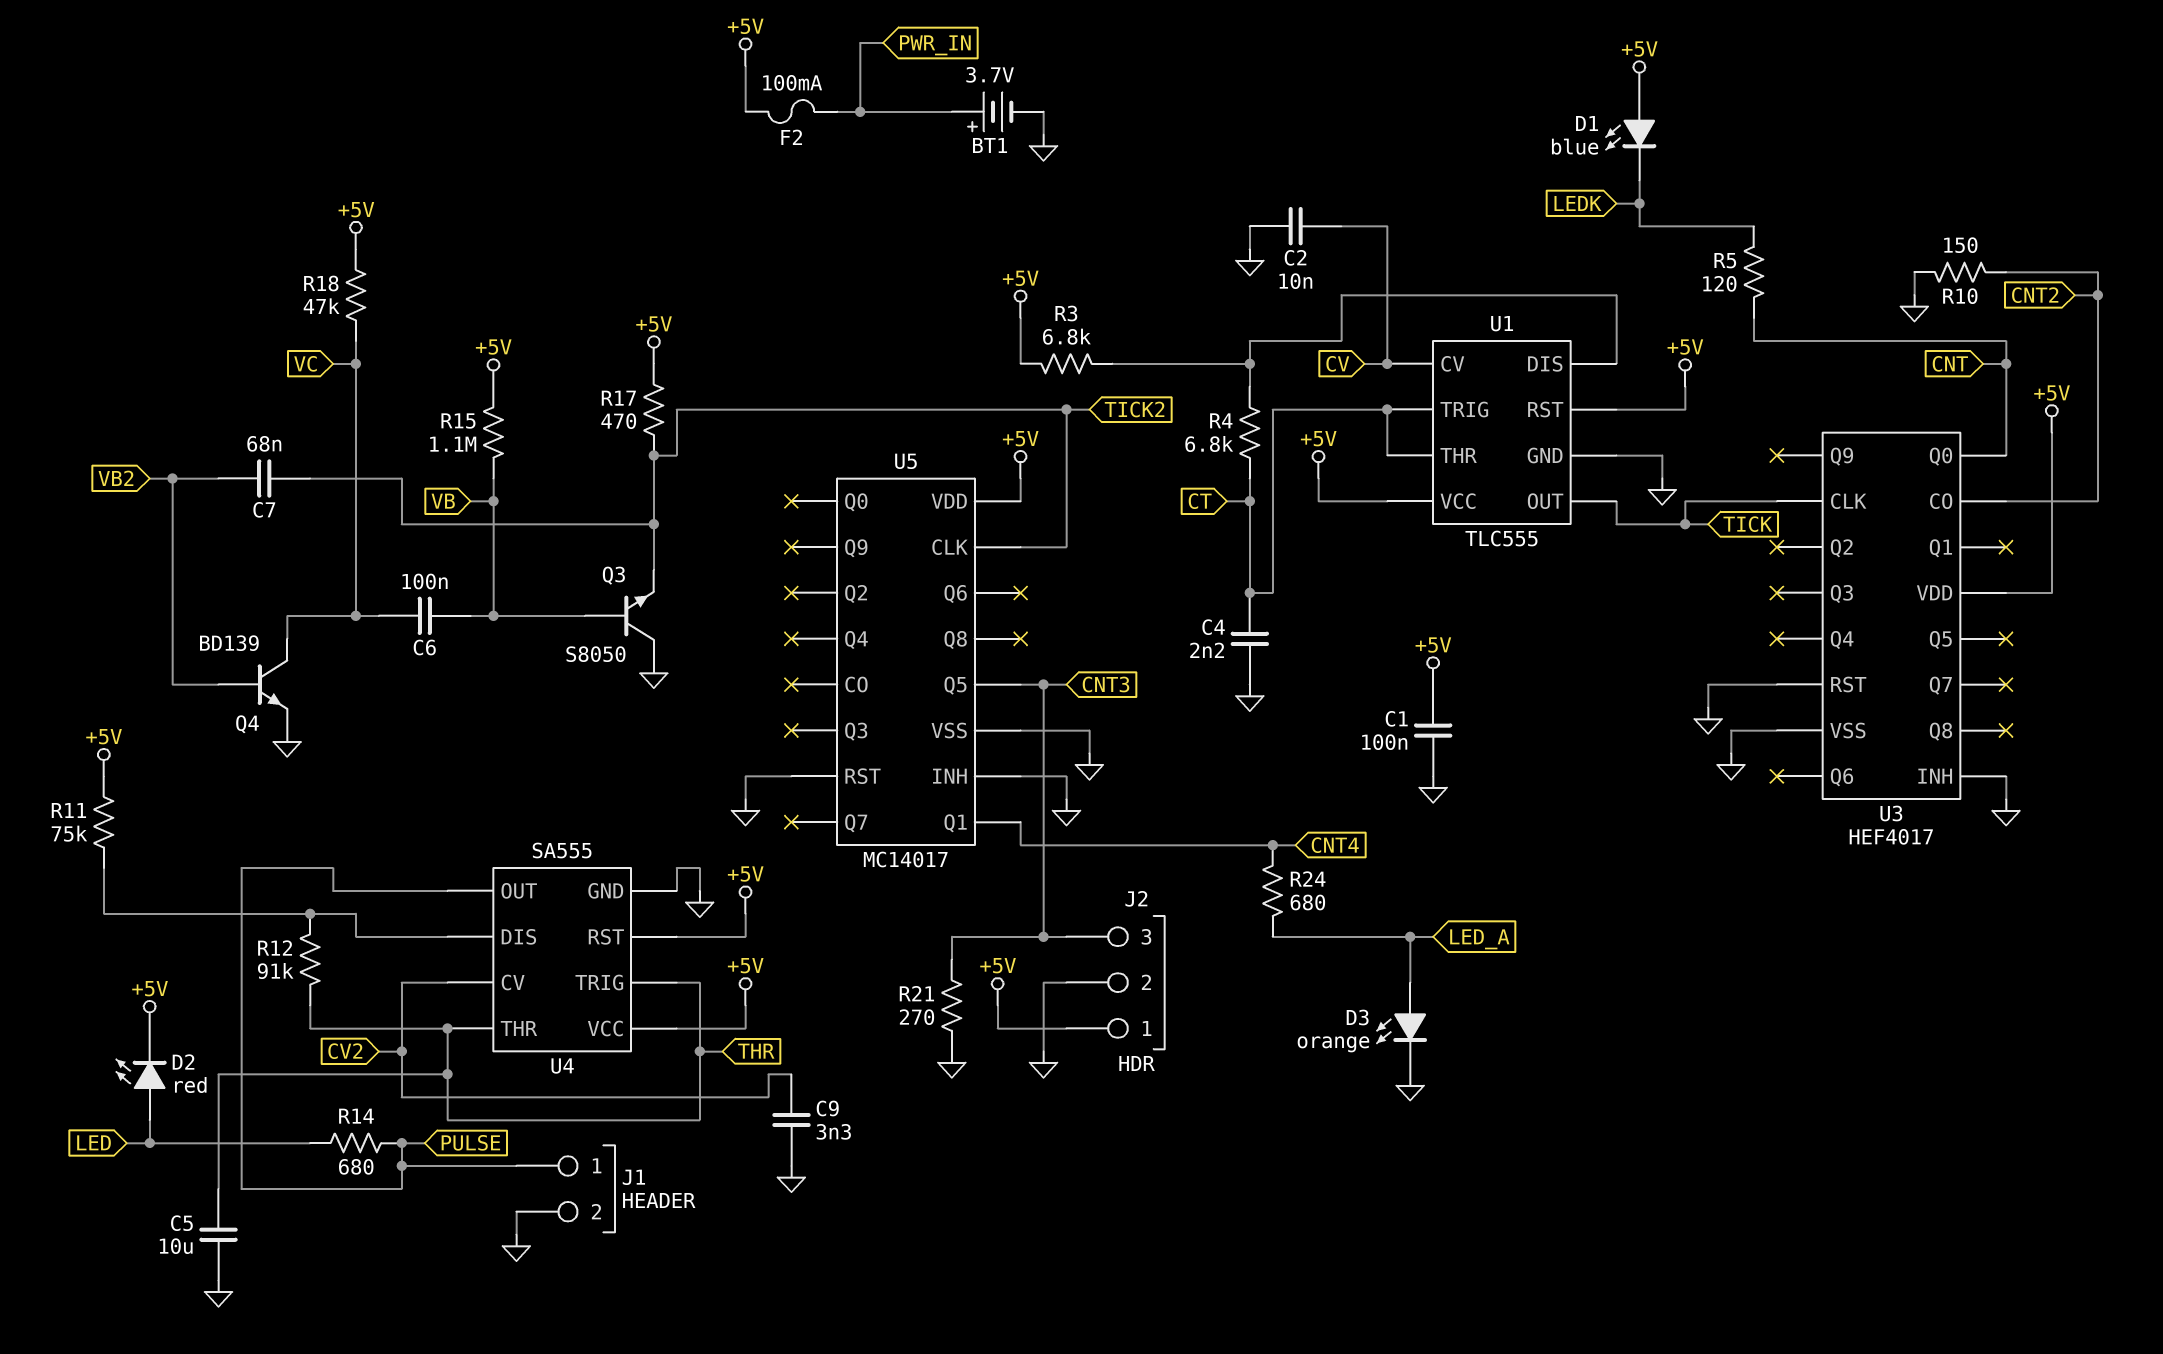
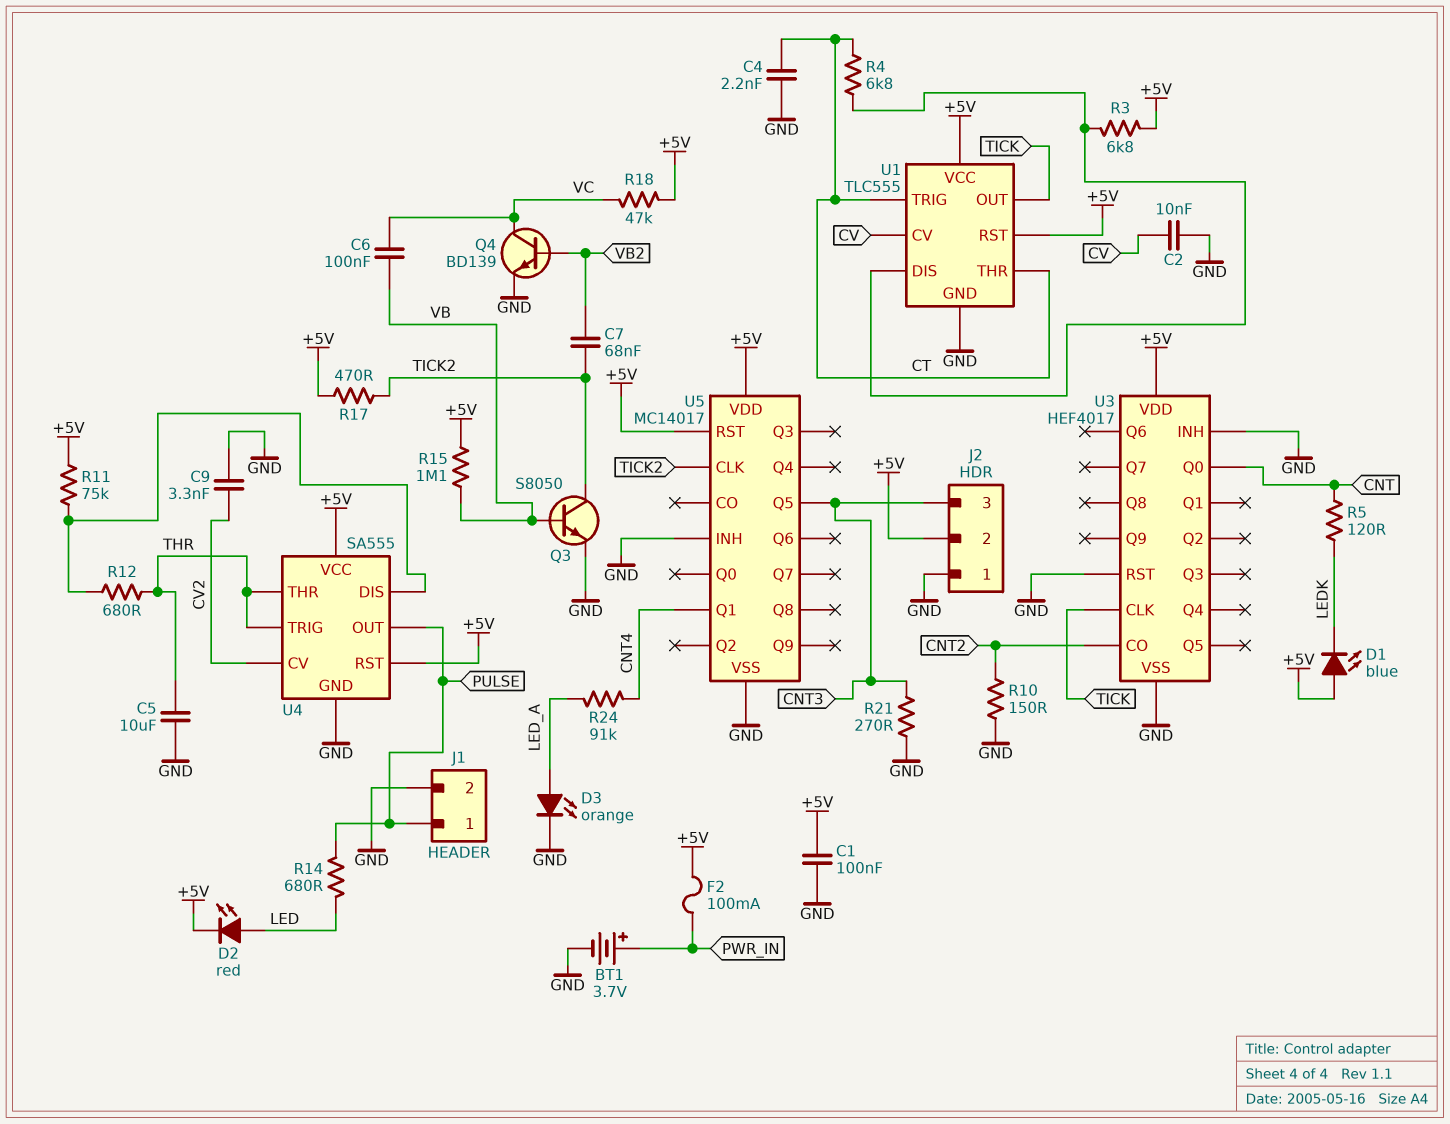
J2 pin 1: +5V -> GND
J2 pin 2: GND -> +5V
Q3: NPN S8050 (B VB, C GND, E TICK2) -> NPN S8050 (B VB, C TICK2, E GND)
R12: 91k (THR, U4/DIS) -> 680 (THR, U4/DIS)
R24: 680 (CNT4, LED_A) -> 91k (CNT4, LED_A)
U5 pin RST: GND -> +5V

